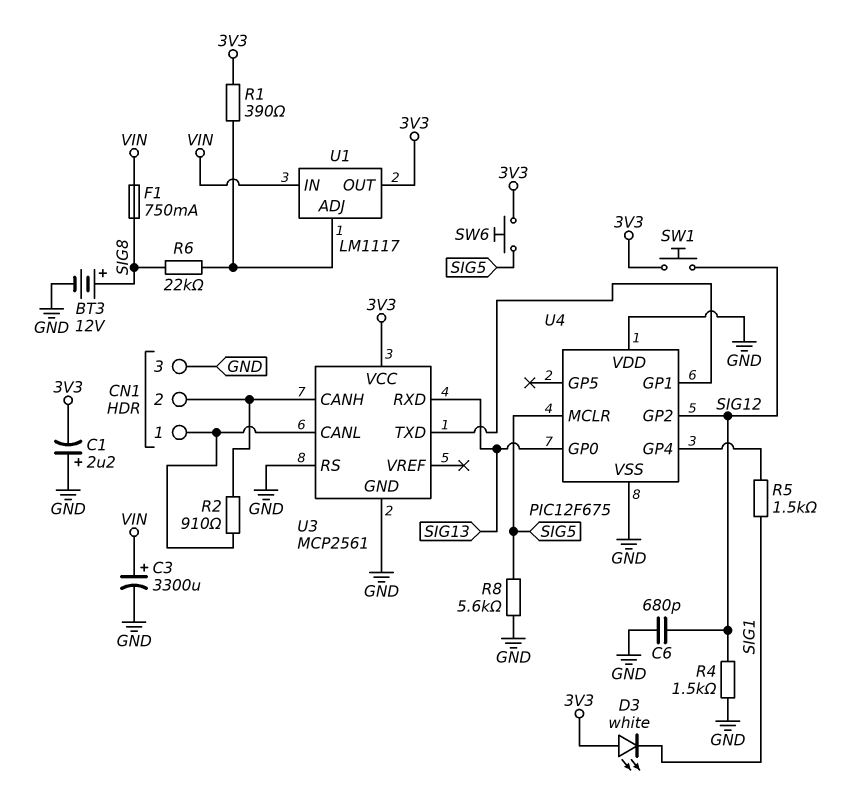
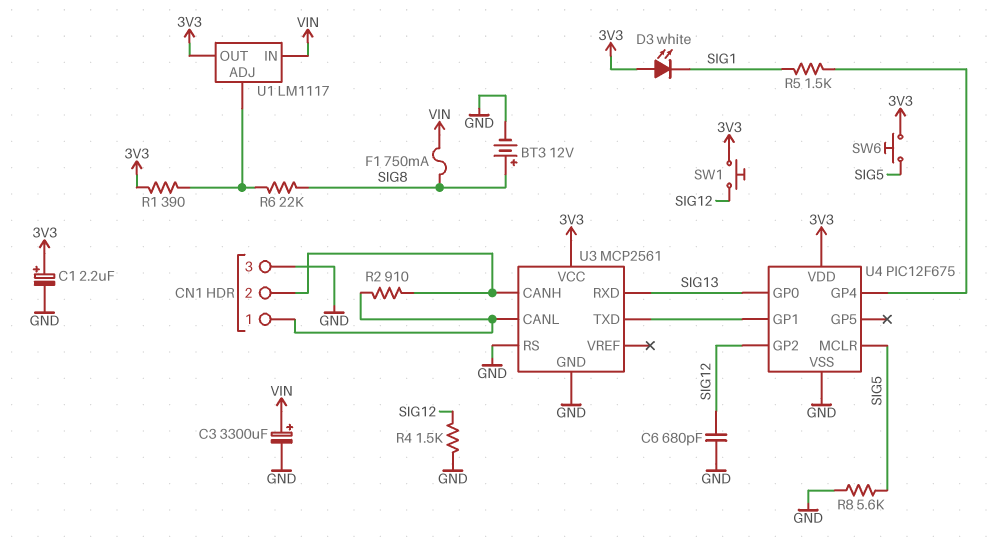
C1: 2.2uF (plus GND, minus 3V3) -> 2.2uF (plus 3V3, minus GND)
U4 pin VDD: GND -> 3V3

